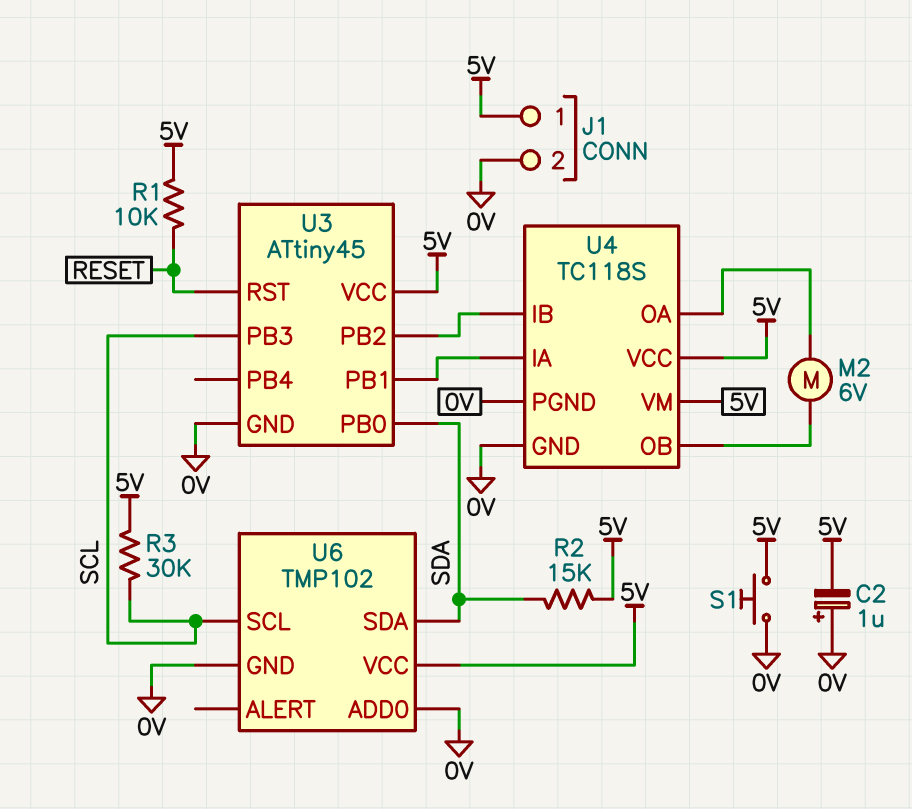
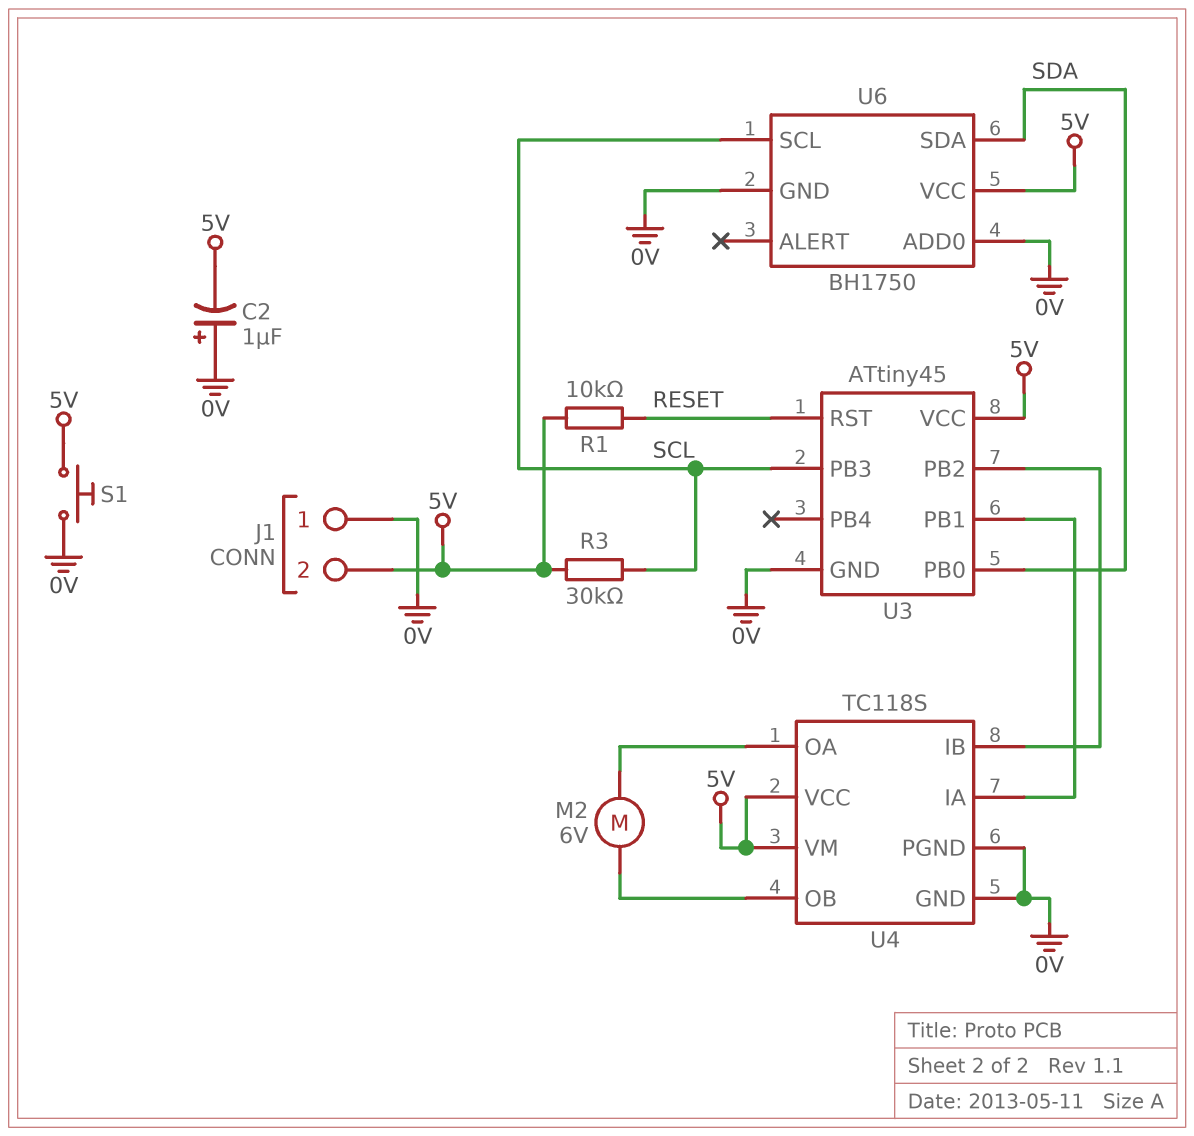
J1 pin 1: 5V -> 0V
J1 pin 2: 0V -> 5V
R2: 15k (5V, SDA) -> none
U6: TMP102 -> BH1750

